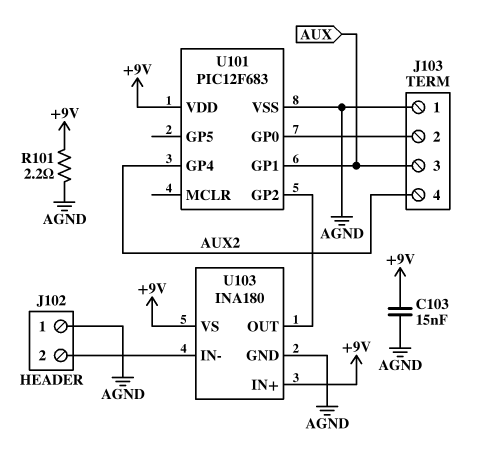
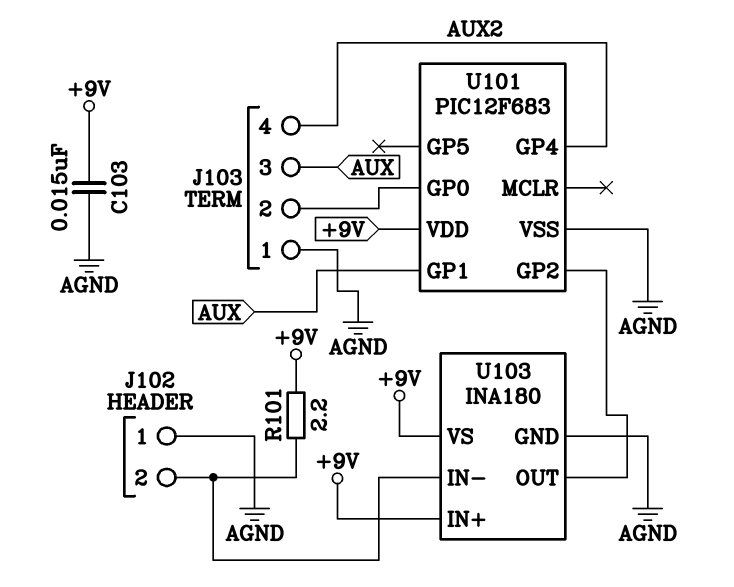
R101: 2.2 (+9V, AGND) -> 2.2 (+9V, J102/2)

